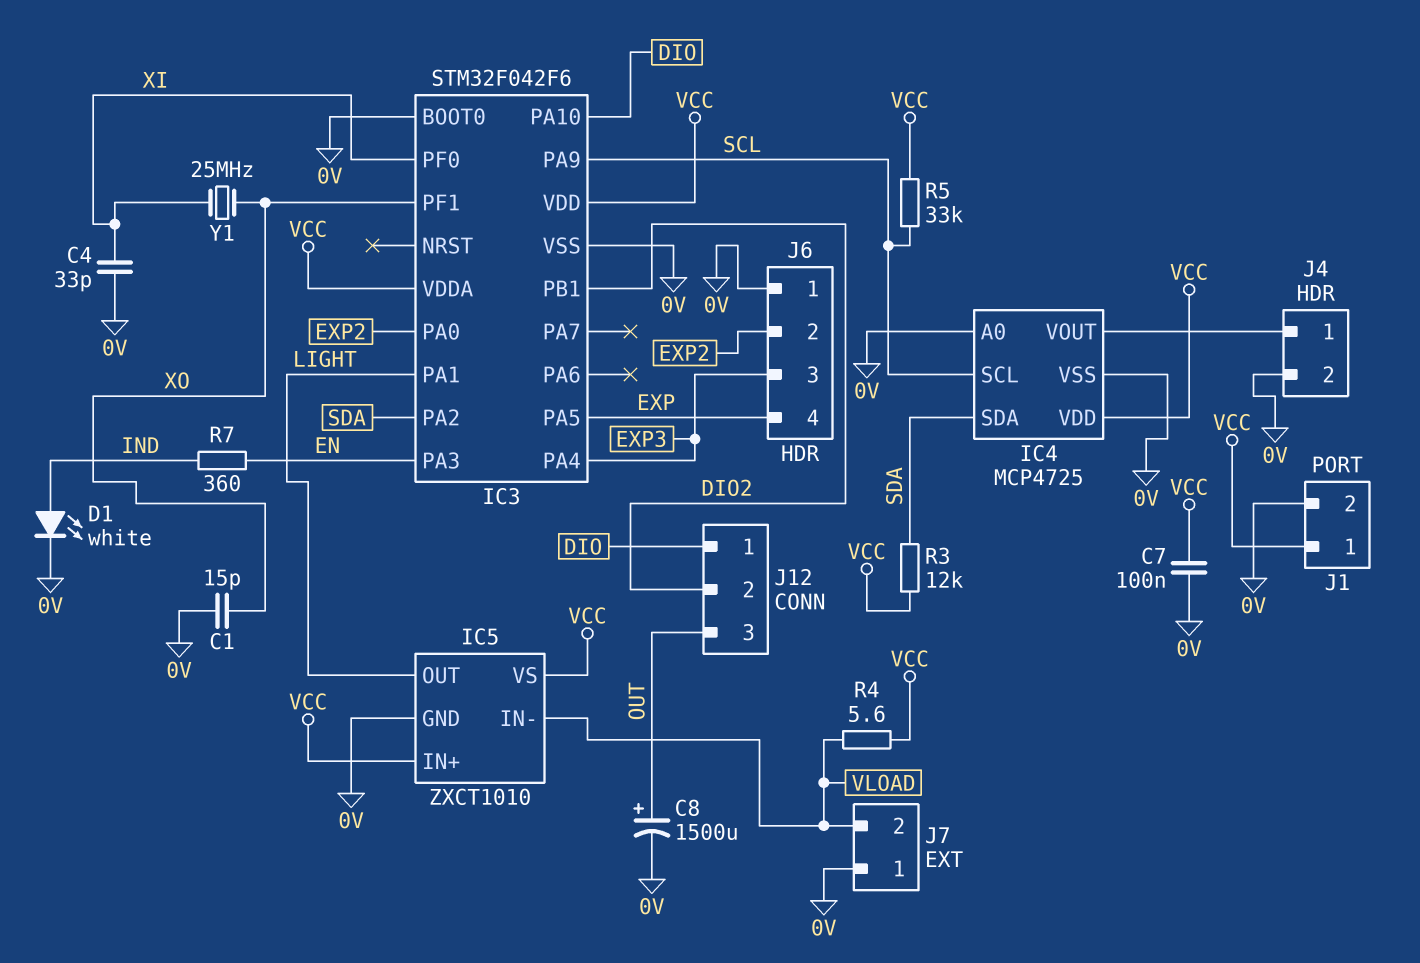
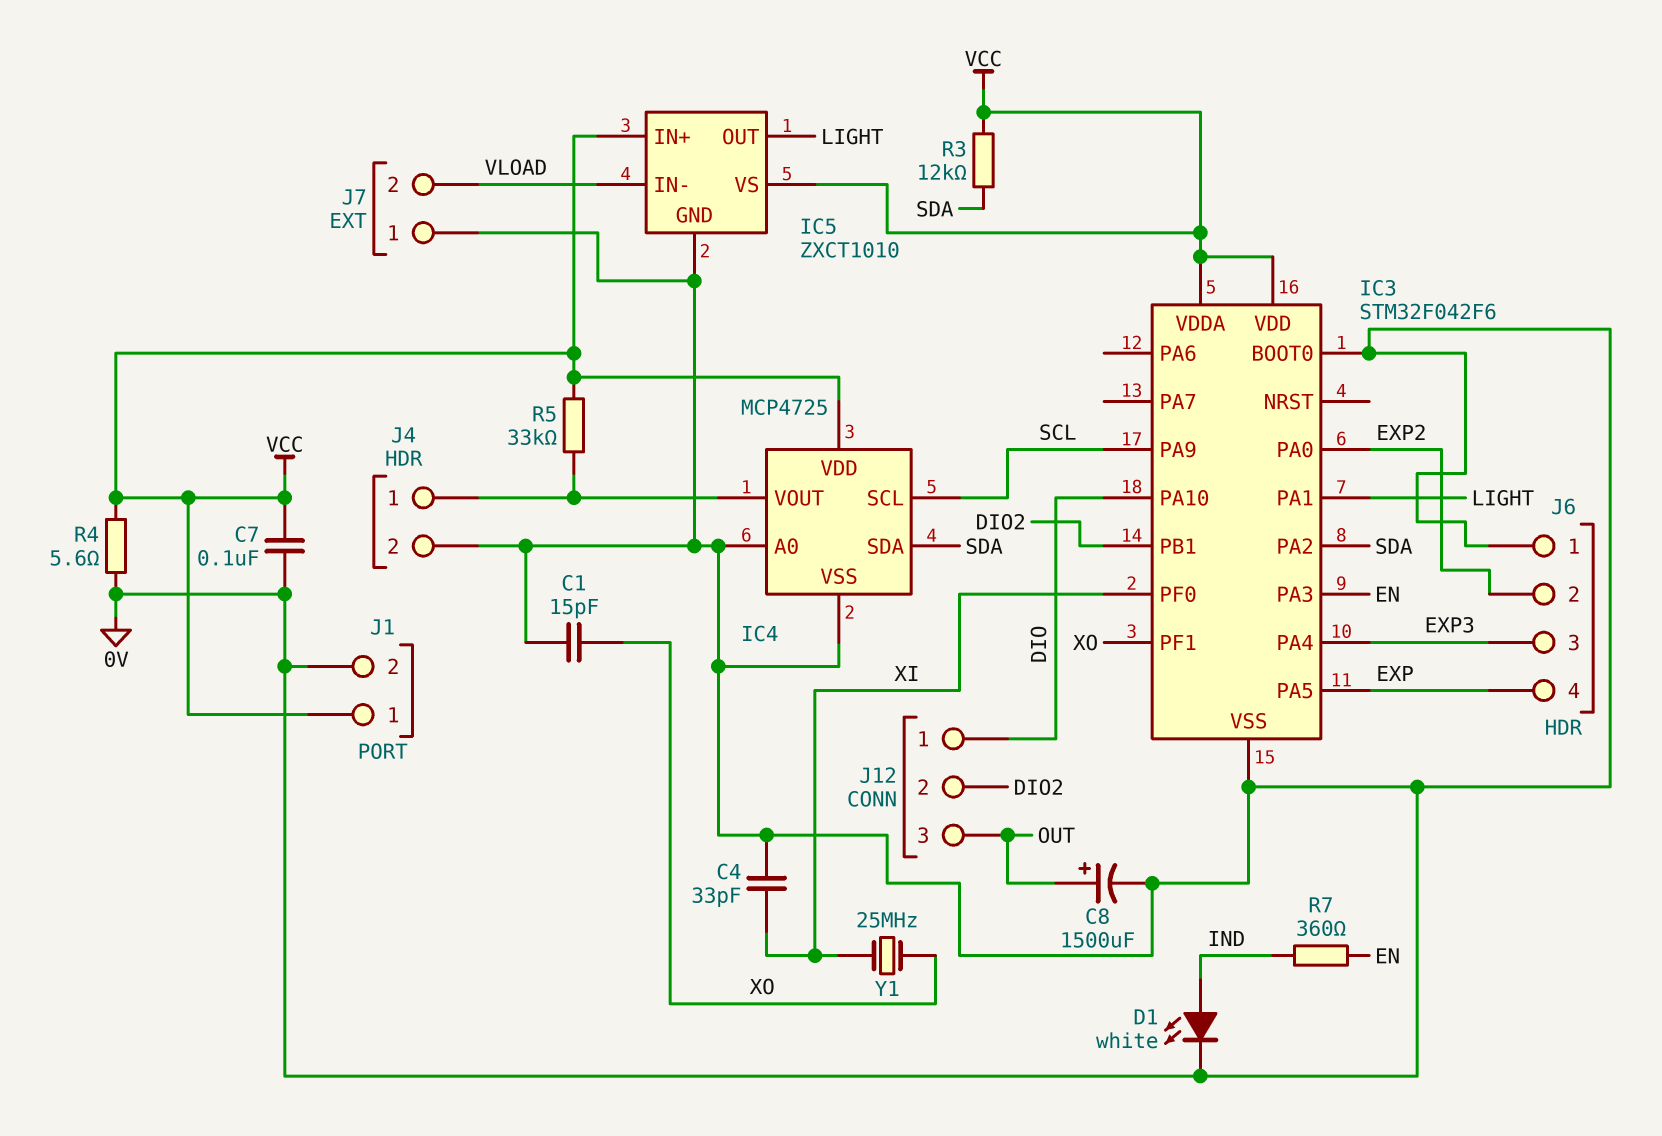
R4: 5.6 (VCC, VLOAD) -> 5.6 (0V, VCC)
R5: 33k (SCL, VCC) -> 33k (IC4/VOUT, VCC)

